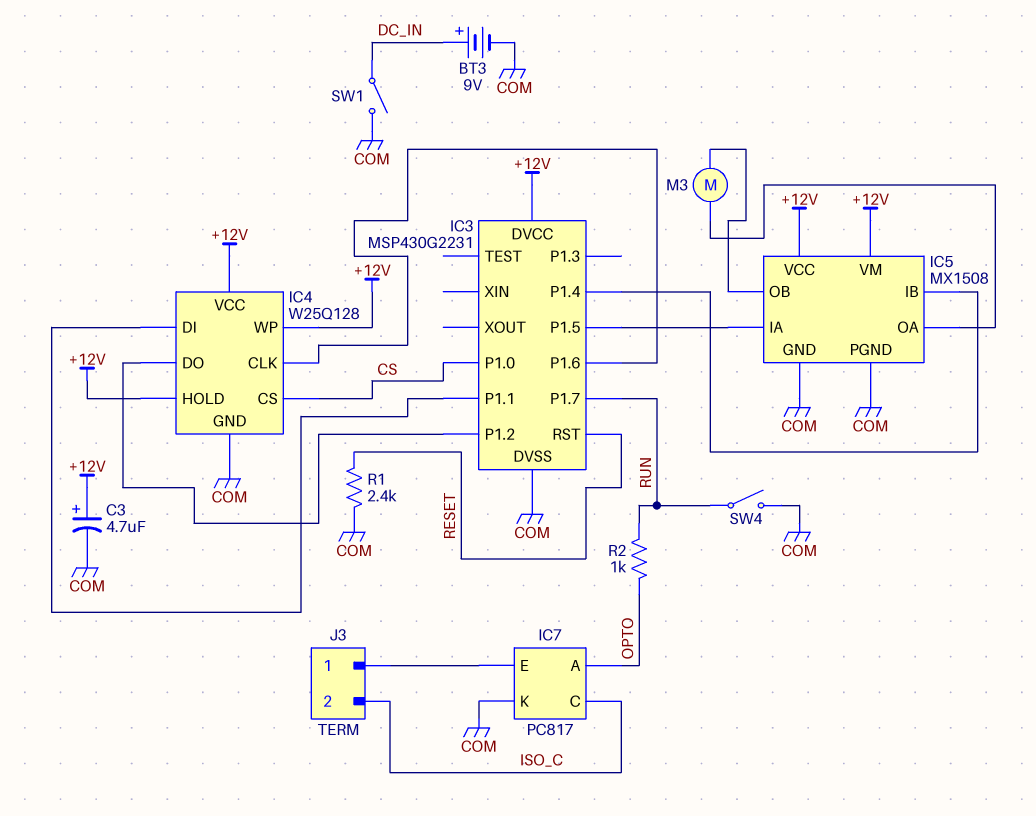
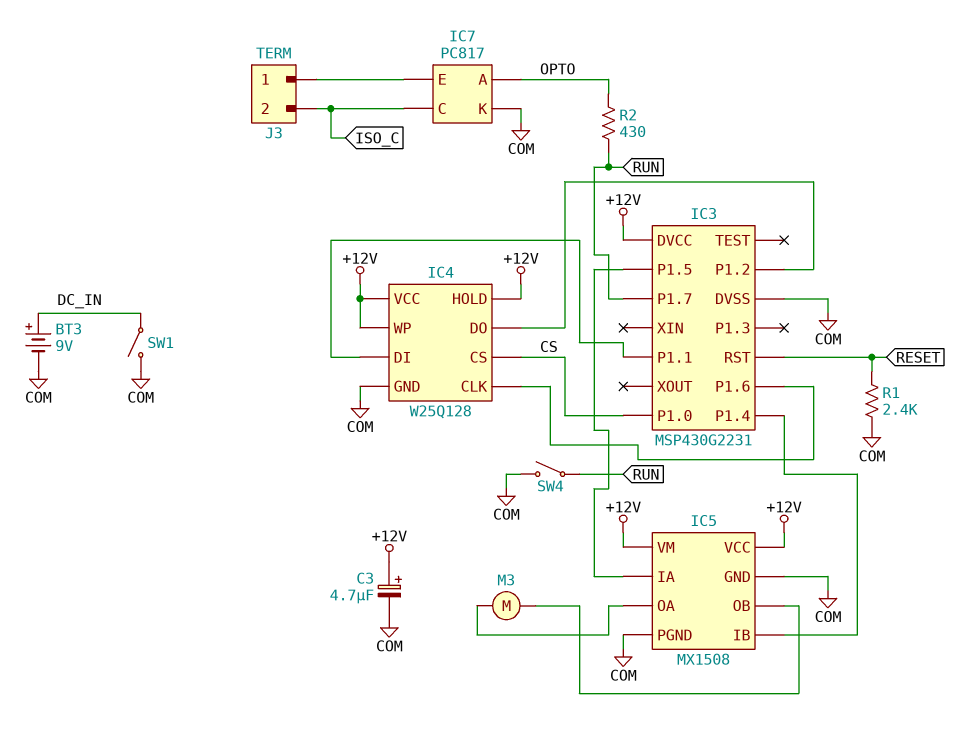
R2: 1k (OPTO, RUN) -> 430 (OPTO, RUN)

